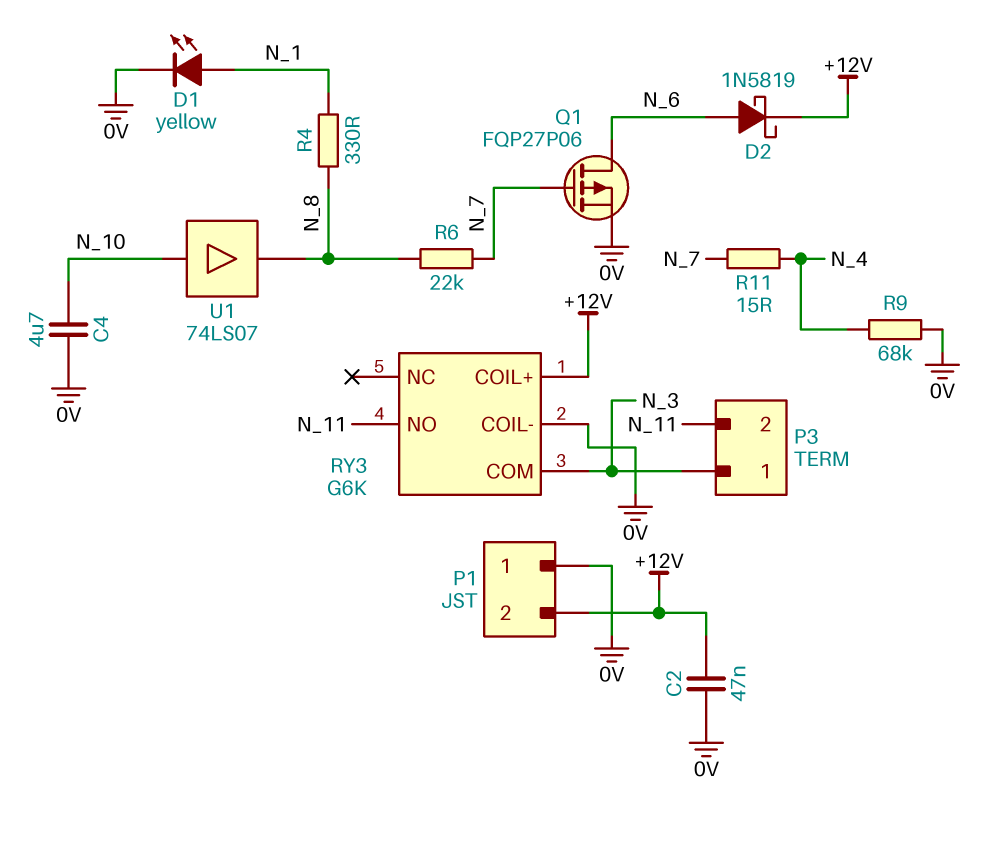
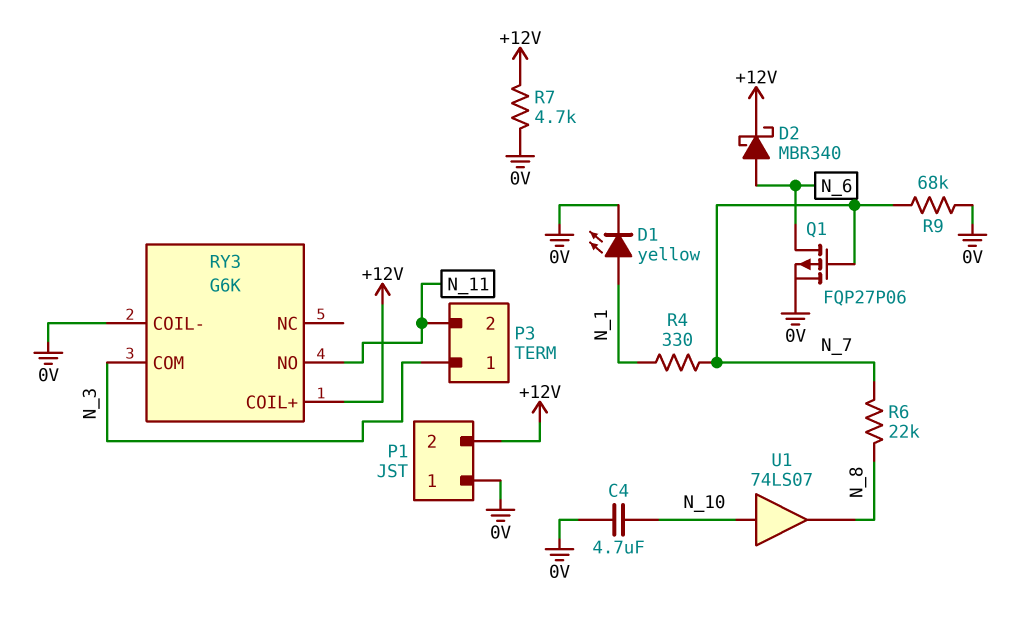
C2: 47nF (+12V, 0V) -> none
D2: schottky 1N5819 (A N_6, K +12V) -> schottky MBR340 (A N_6, K +12V)
R4: 330 (N_1, N_8) -> 330 (N_1, N_7)
R7: none -> 4.7k (+12V, 0V)
R9: 68k (0V, N_4) -> 68k (0V, N_7)
R11: 15 (N_4, N_7) -> none

